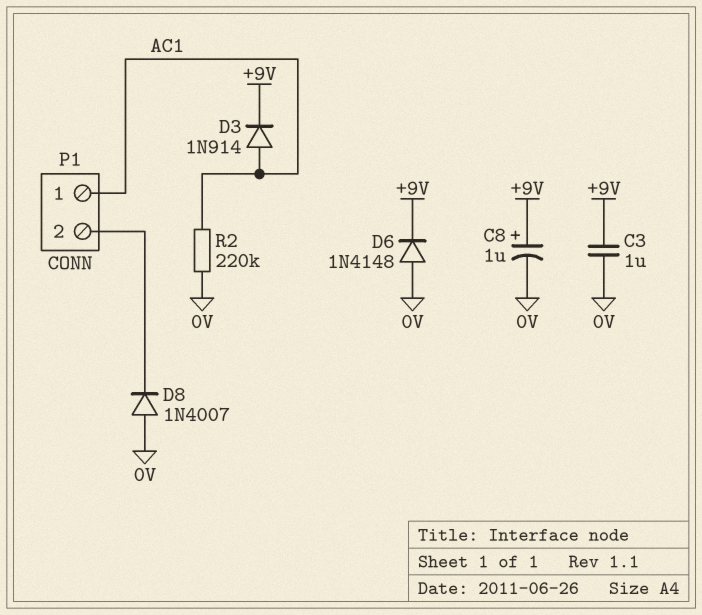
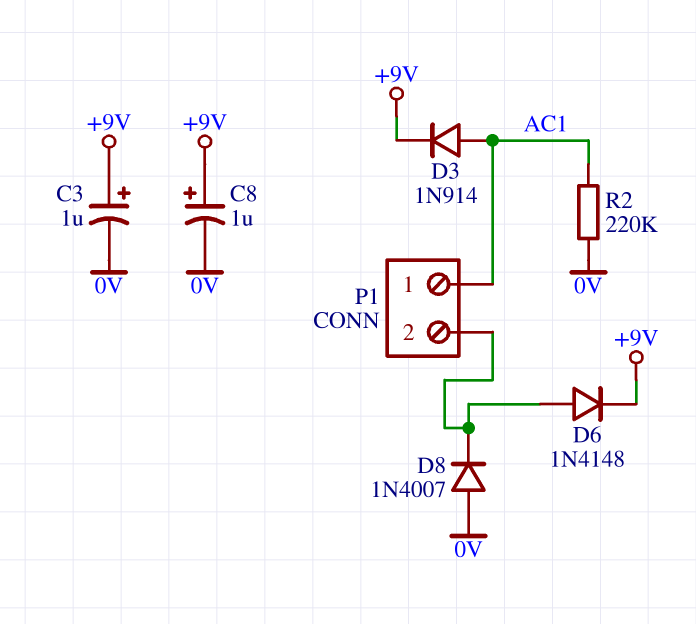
C3: 1uF (+9V, 0V) -> 1uF (plus +9V, minus 0V)
D6: diode 1N4148 (A 0V, K +9V) -> diode 1N4148 (A P1/2, K +9V)

